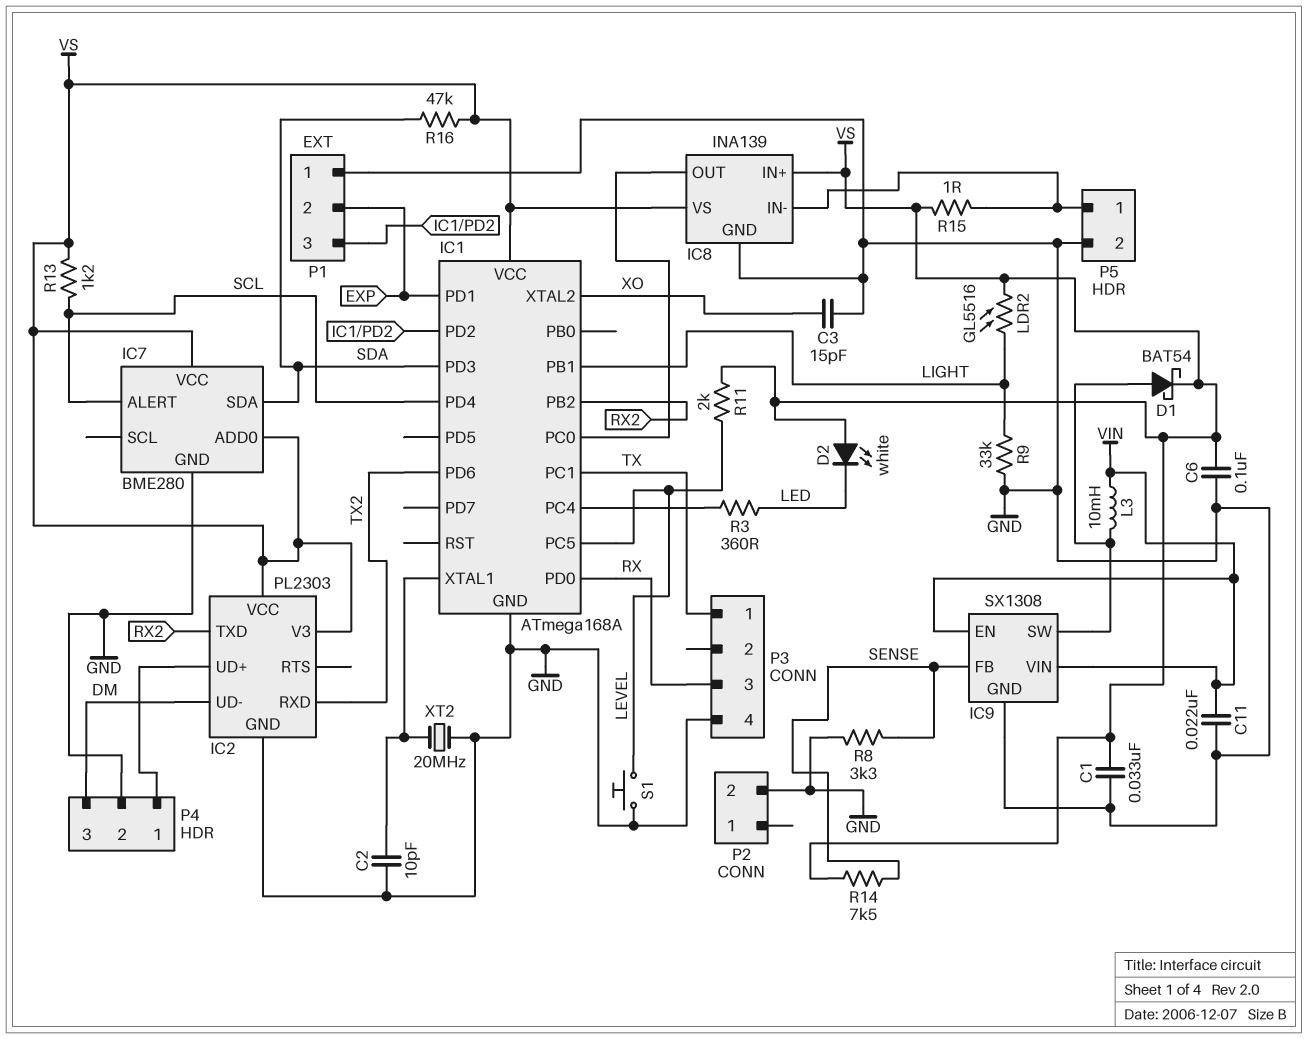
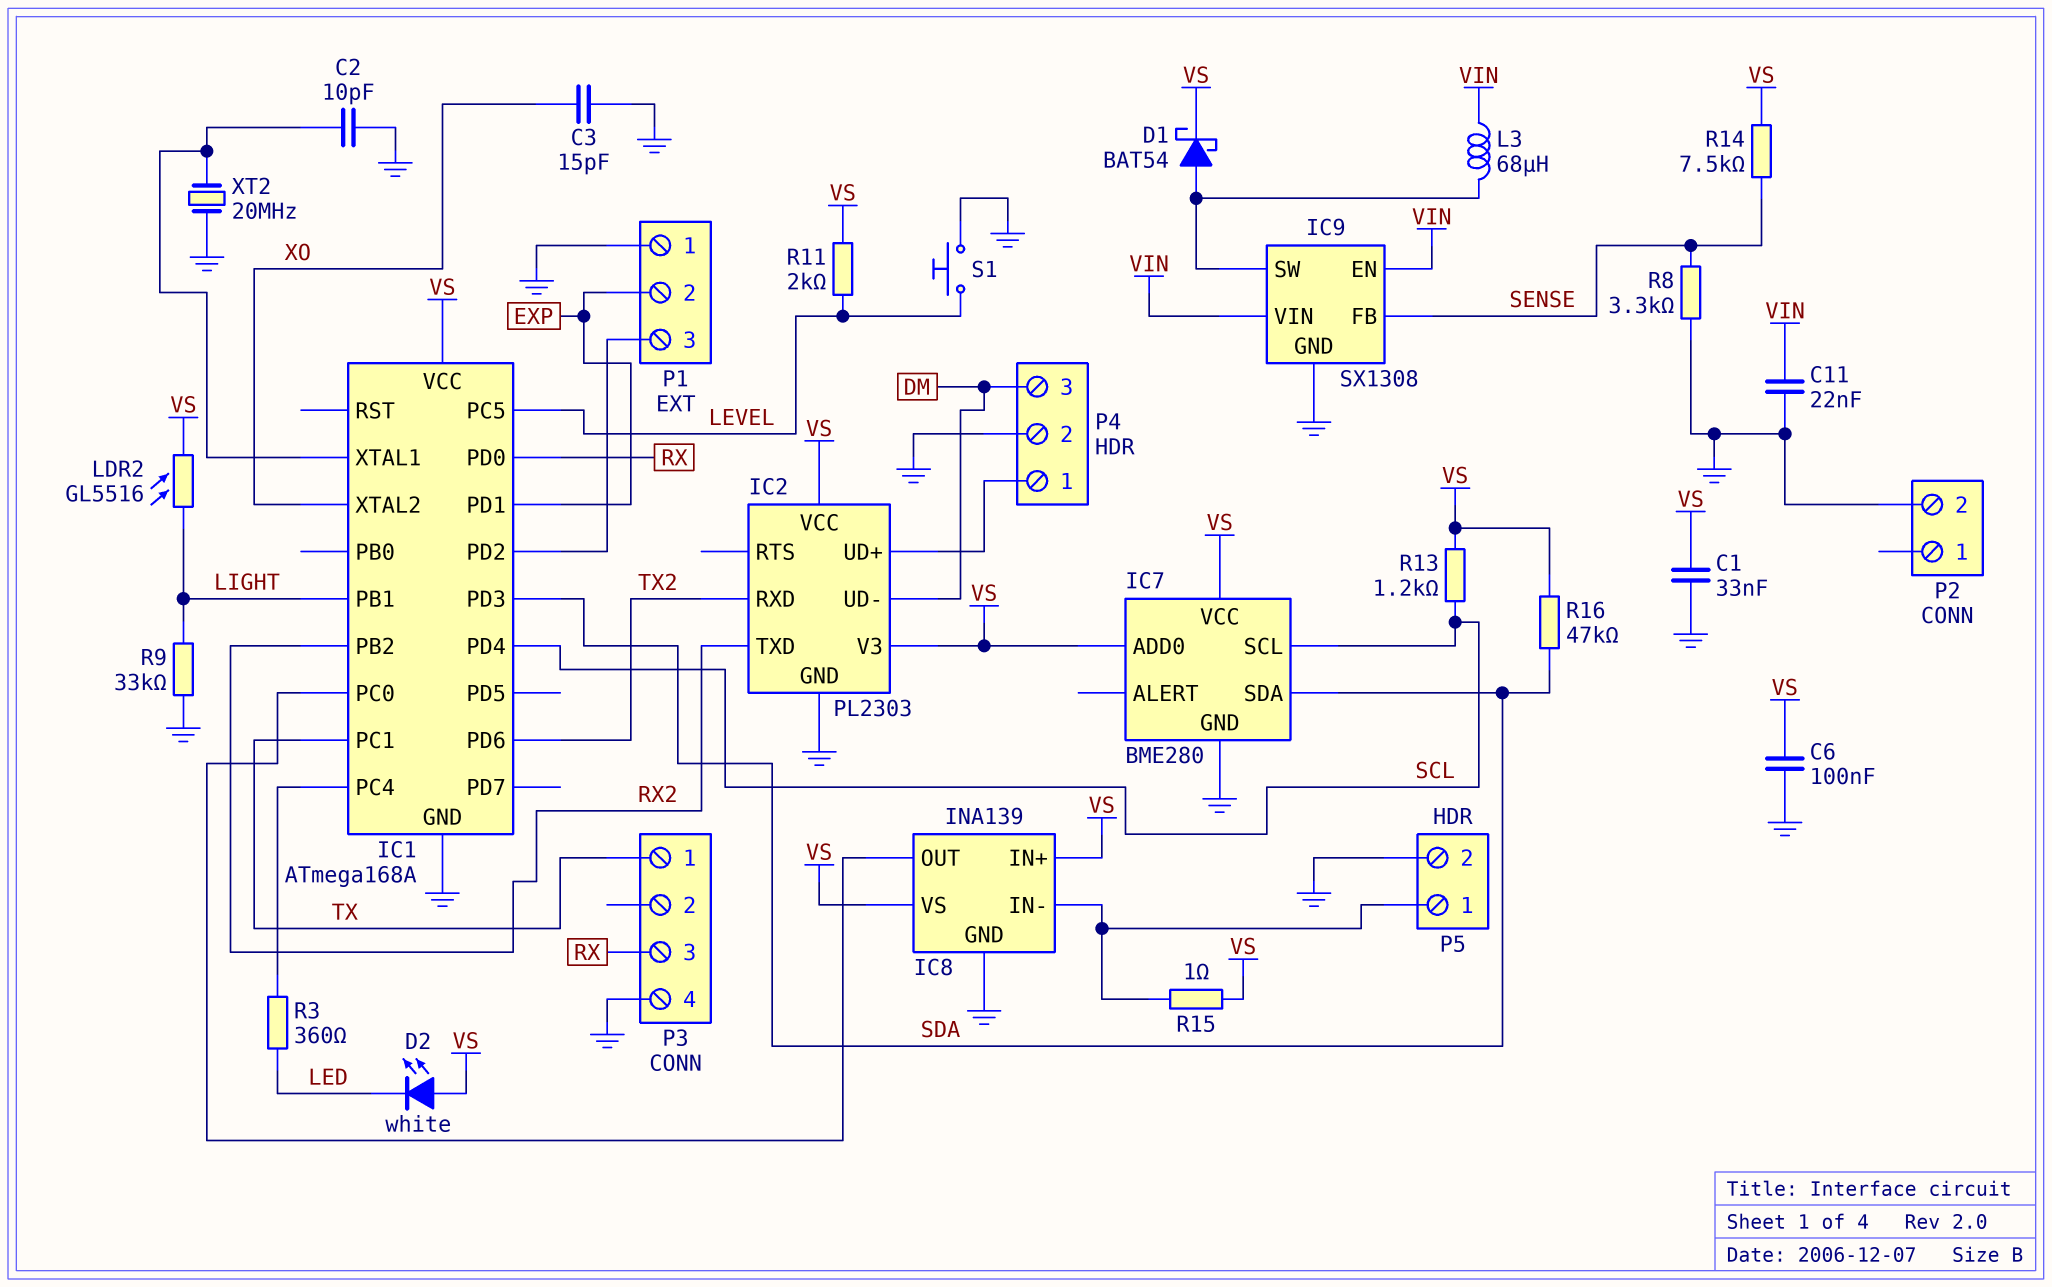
IC7 pin ALERT: SCL -> none
IC7 pin SCL: none -> SCL
L3: 10mH (IC9/SW, VIN) -> 68uH (IC9/SW, VIN)

